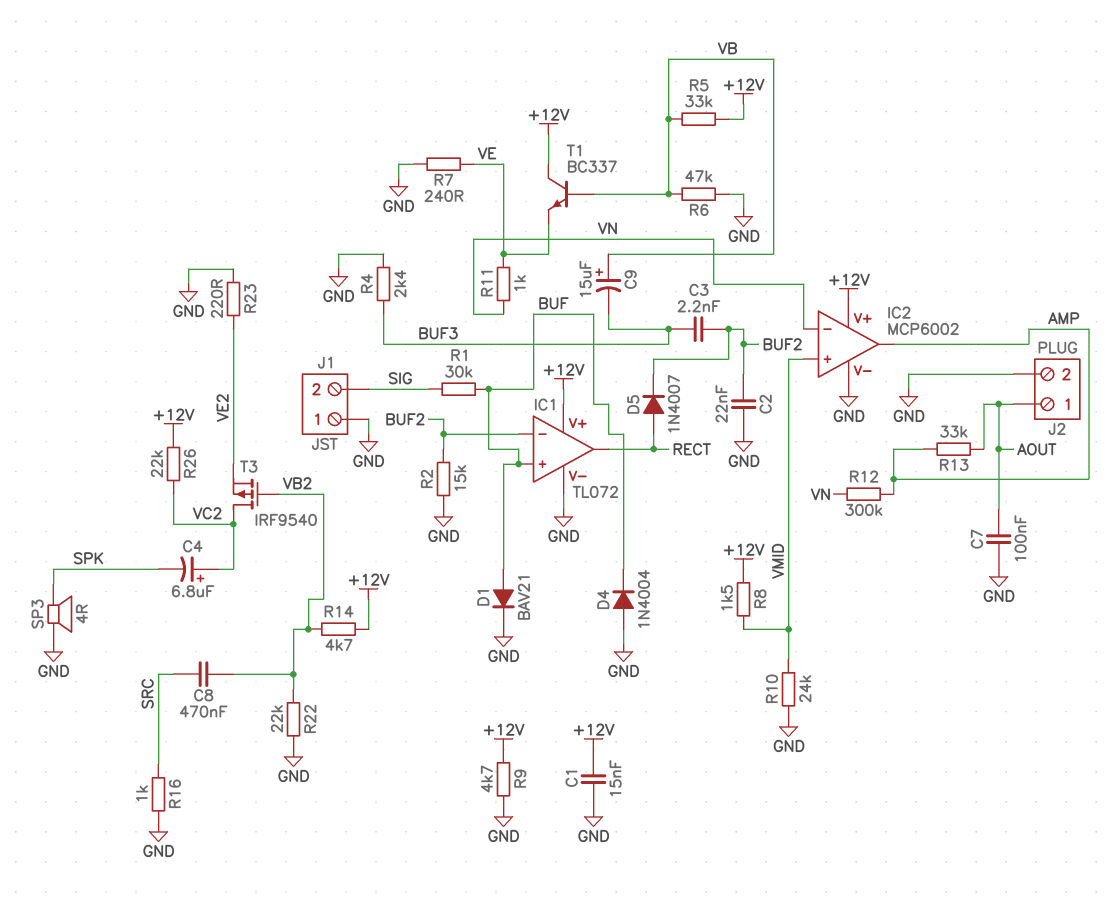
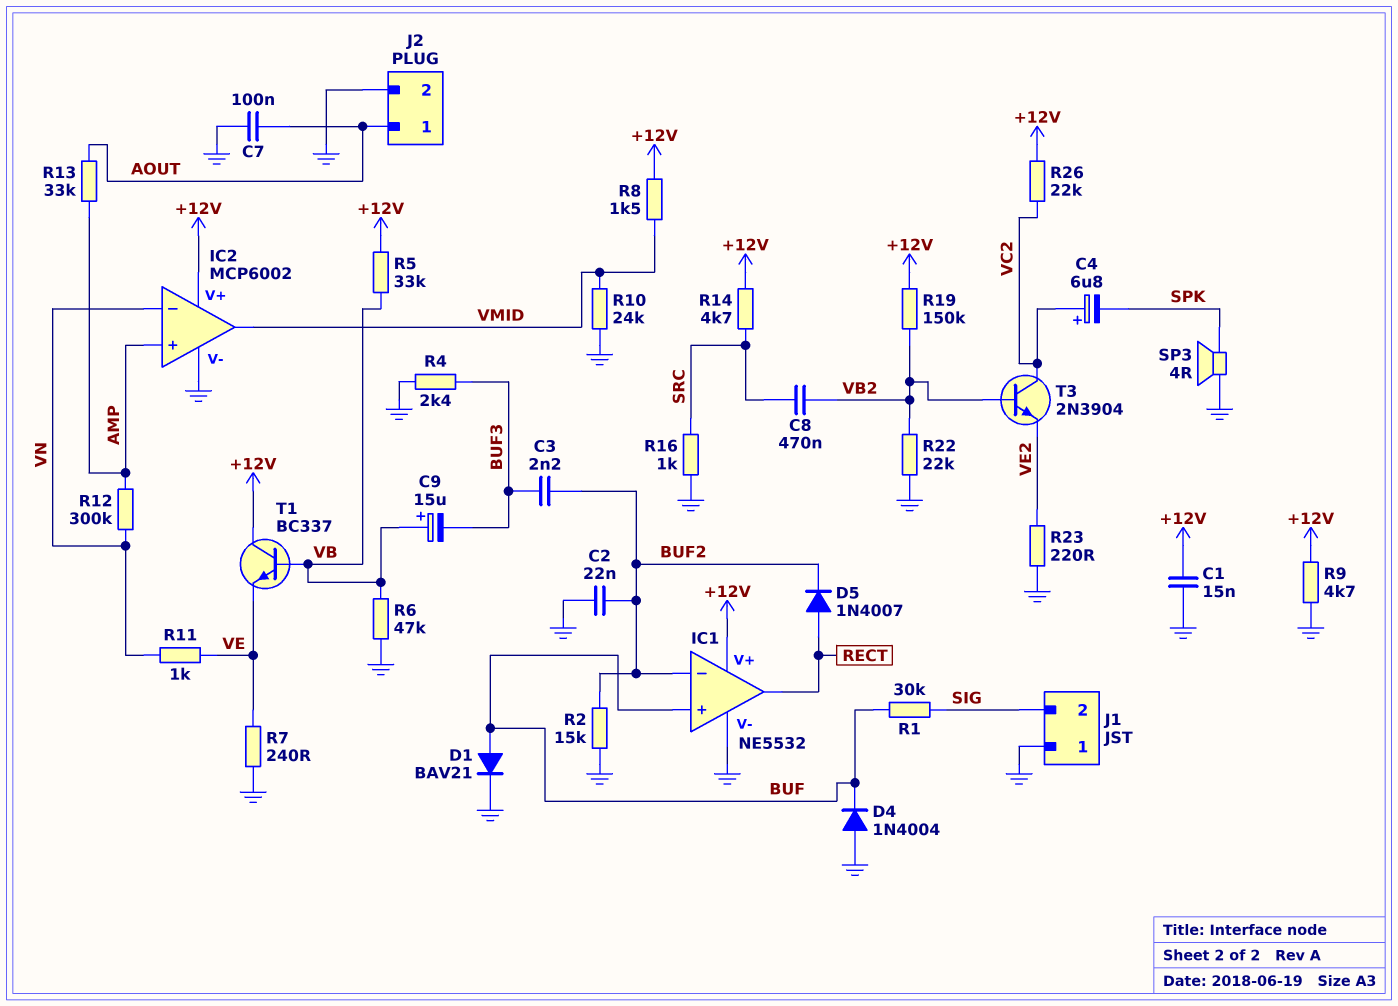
IC1: TL072 -> NE5532
IC2 pin in+: VMID -> AMP
IC2 pin out: AMP -> VMID
R14: 4.7k (+12V, VB2) -> 4.7k (+12V, SRC)
R19: none -> 150k (+12V, VB2)
T3: PMOS IRF9540 (G VB2, D VC2, S VE2) -> NPN 2N3904 (B VB2, C VC2, E VE2)

